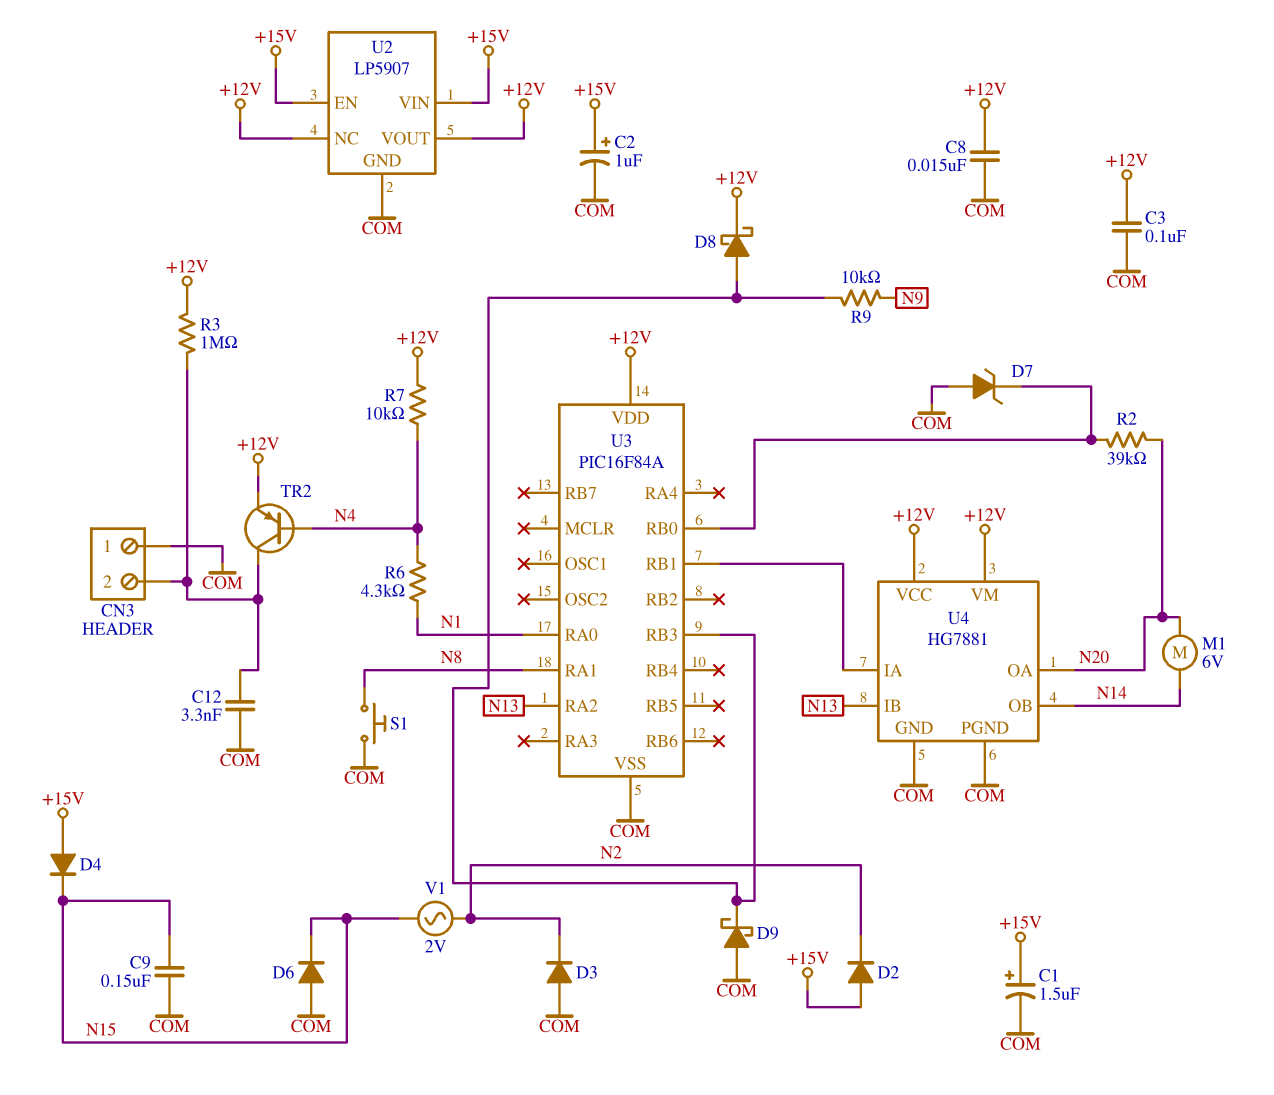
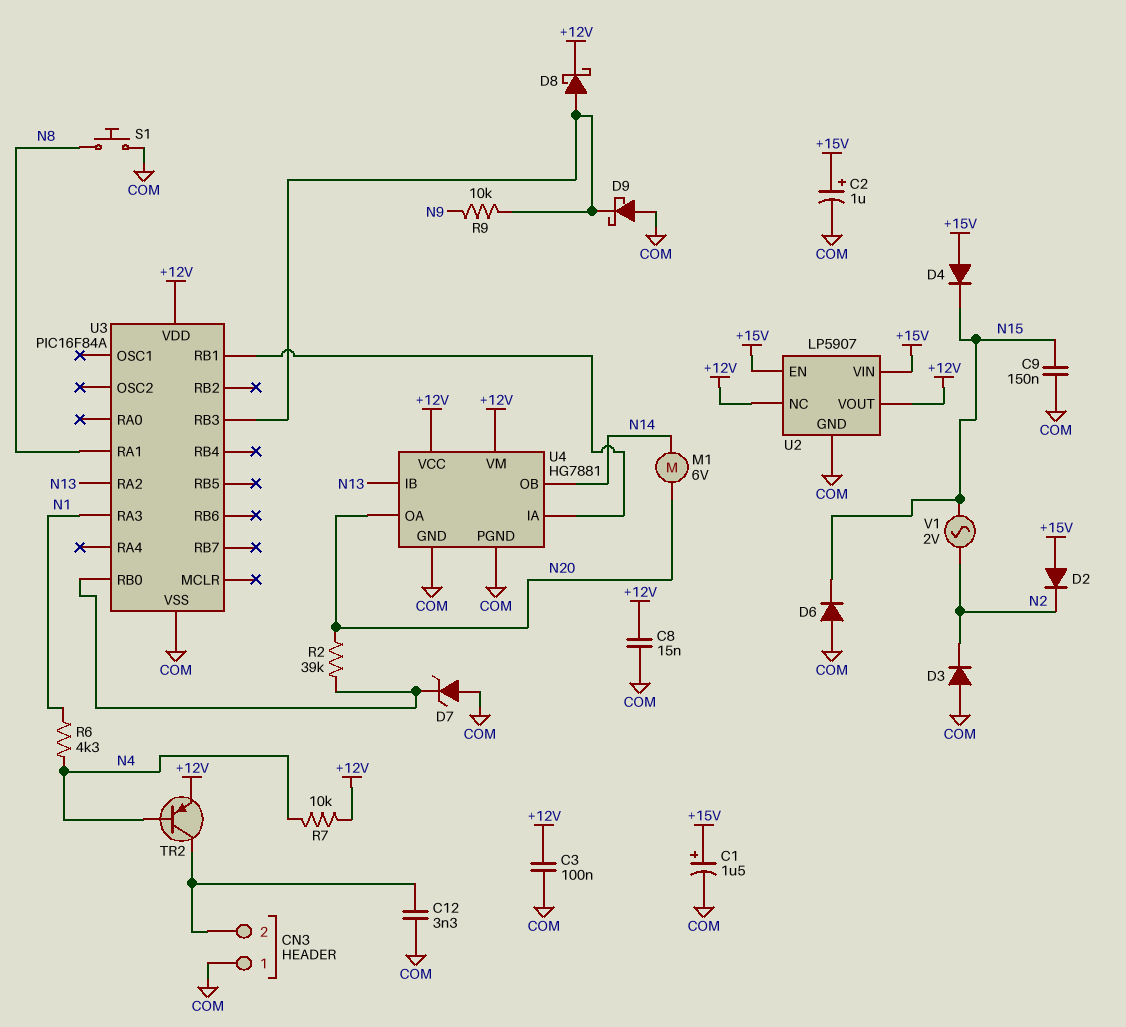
R3: 1M (+12V, CN3/2) -> none
U3 pin RA0: N1 -> none
U3 pin RA3: none -> N1

